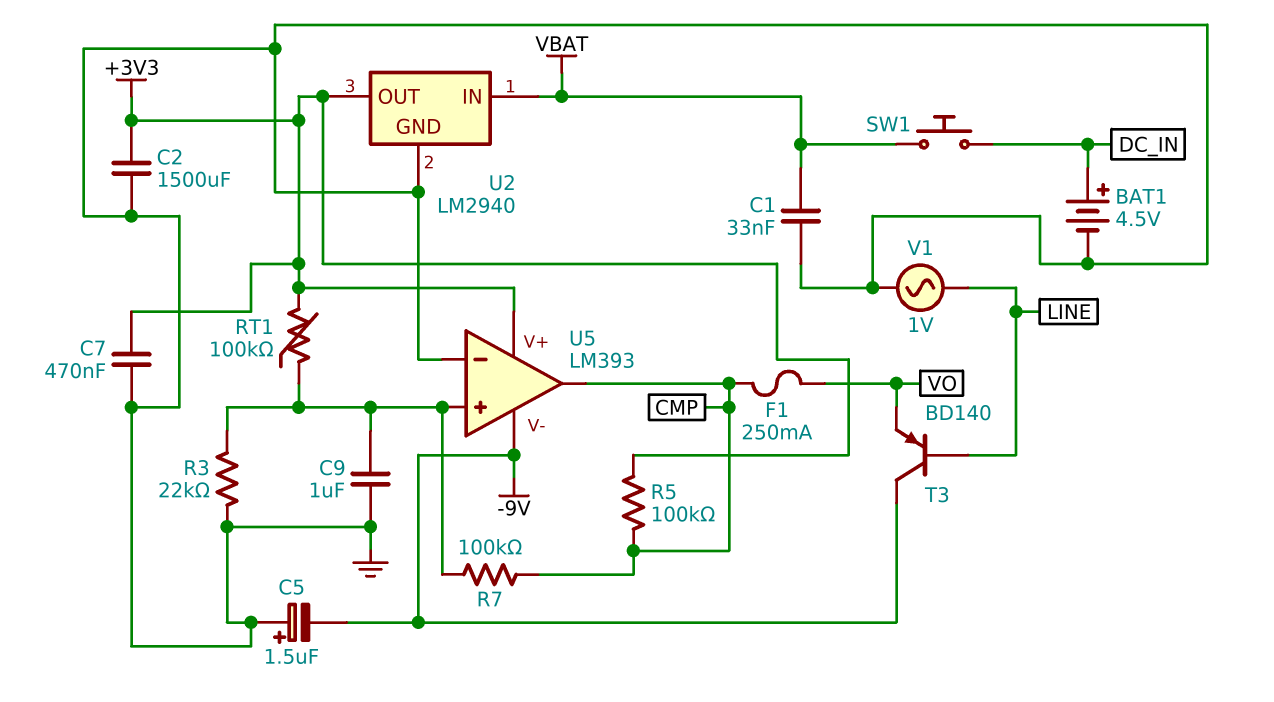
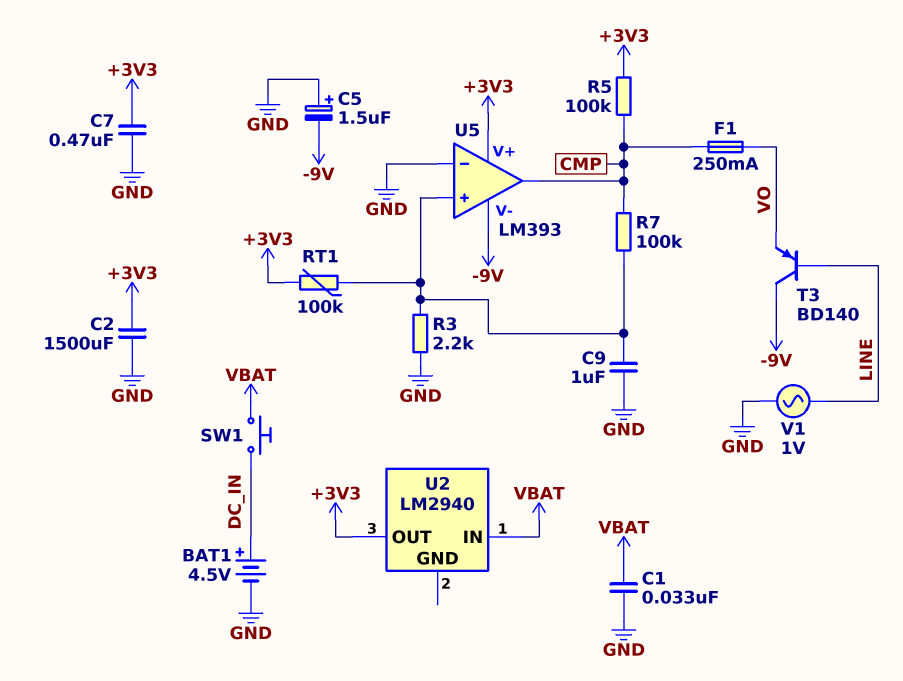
R3: 22k (GND, U5/in+) -> 2.2k (GND, U5/in+)
U2 pin GND: GND -> none

